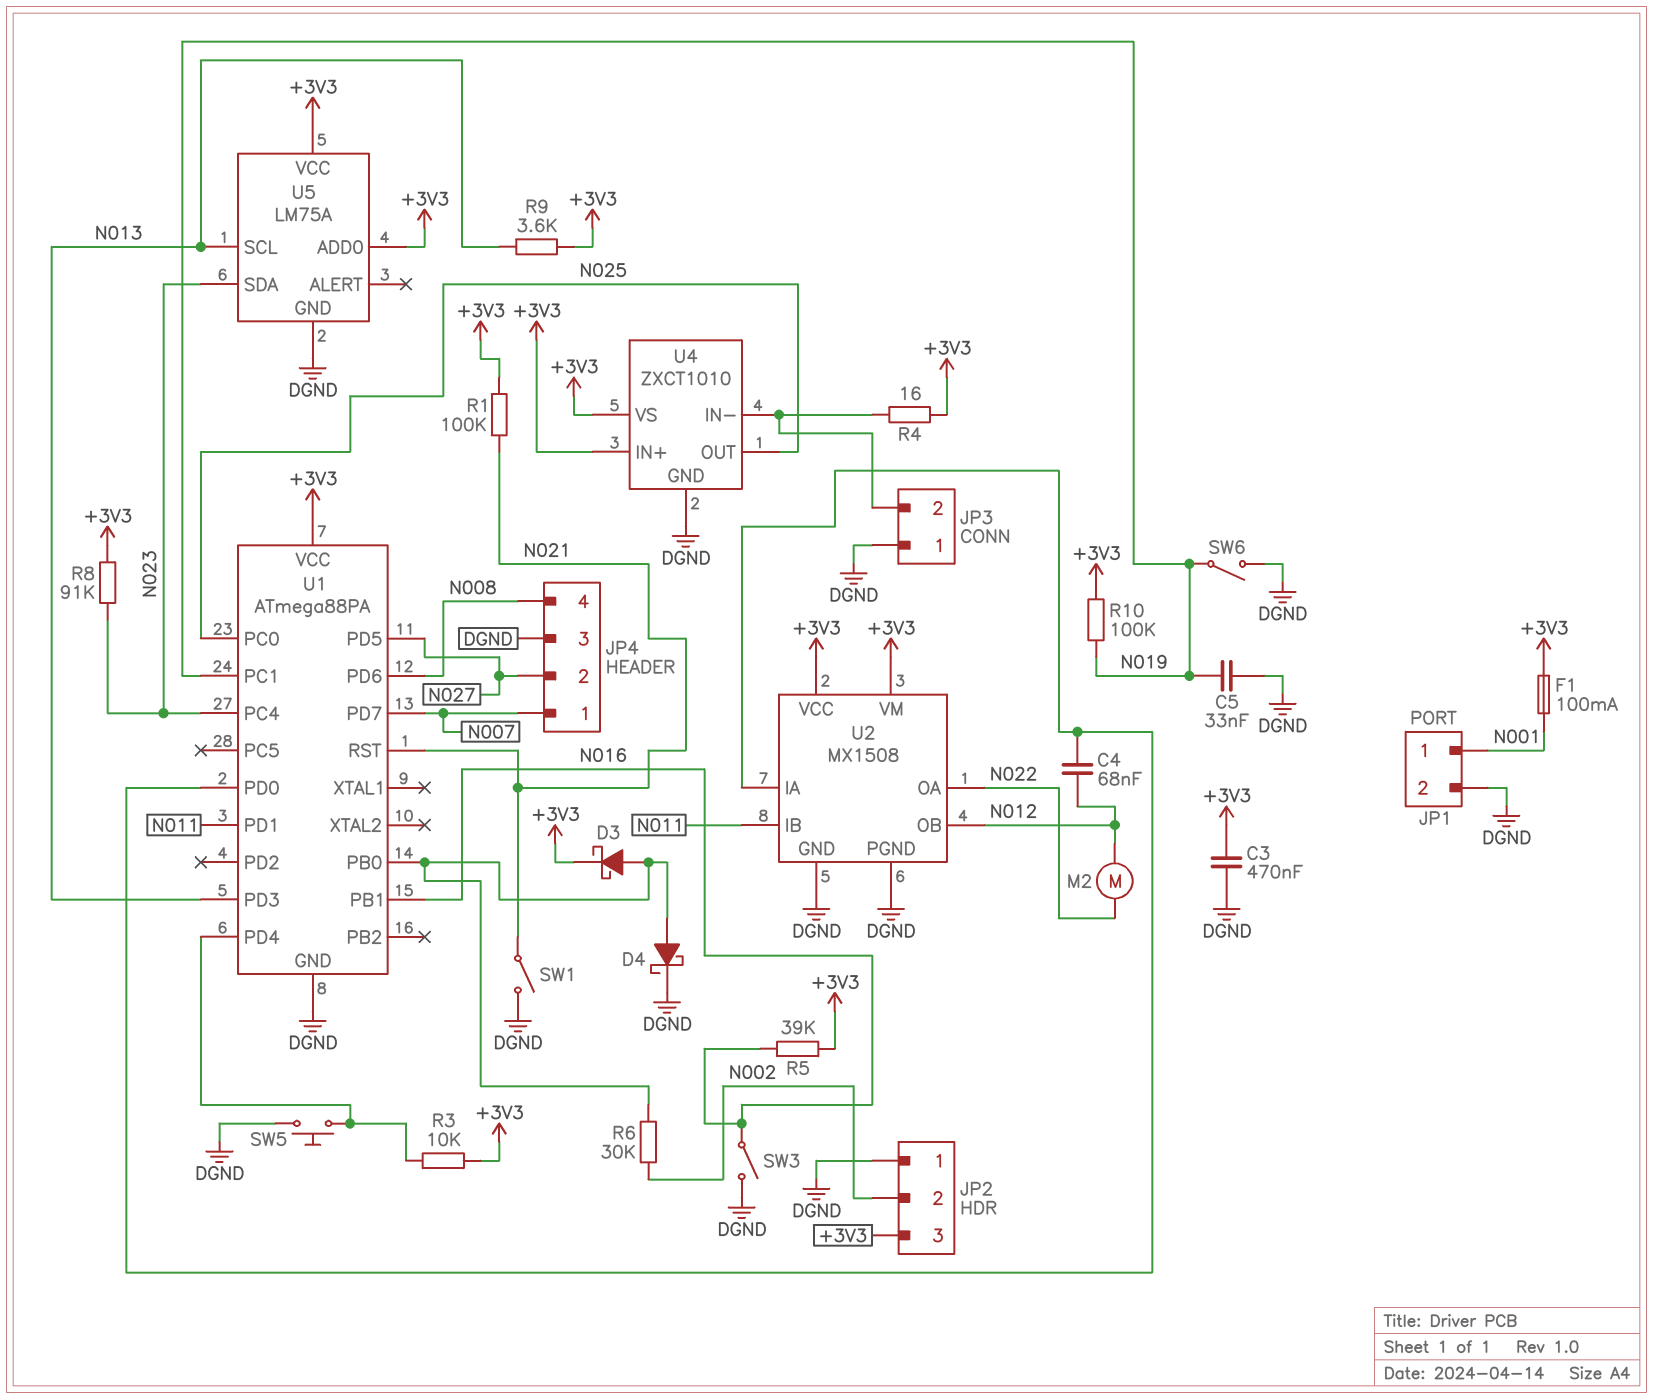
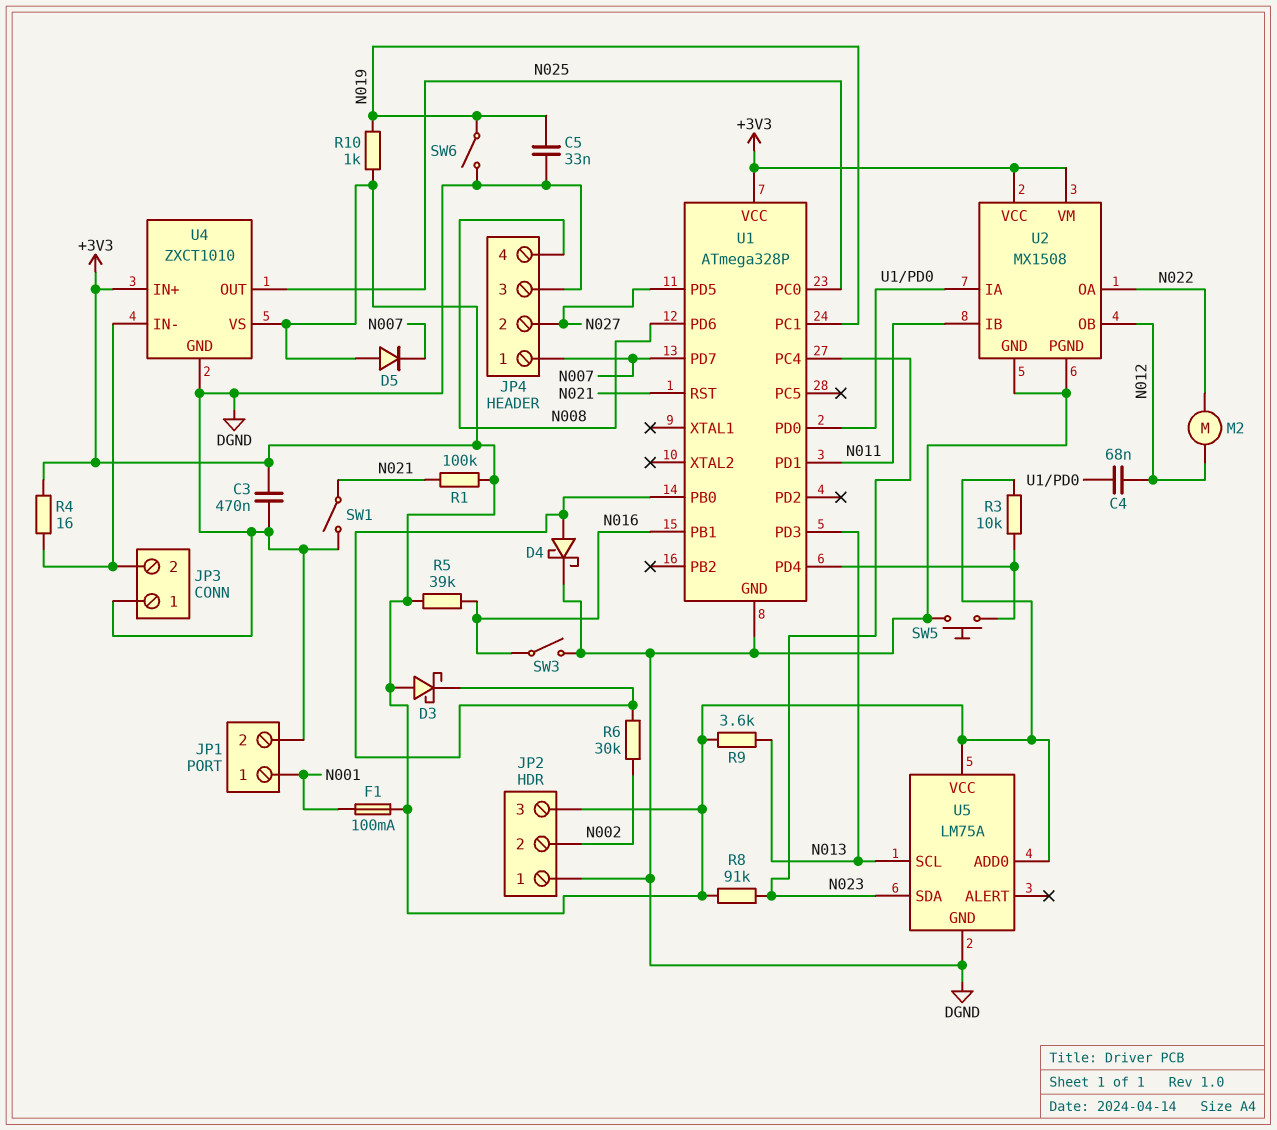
D3: schottky (A U1/PB0, K +3V3) -> schottky (A +3V3, K U1/PB0)
D5: none -> diode (A +3V3, K N007)
R10: 100k (+3V3, N019) -> 1k (+3V3, N019)
U1: ATmega88PA -> ATmega328P

